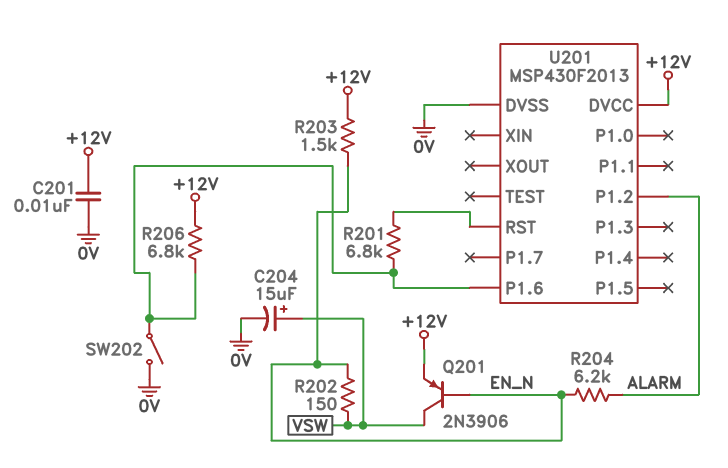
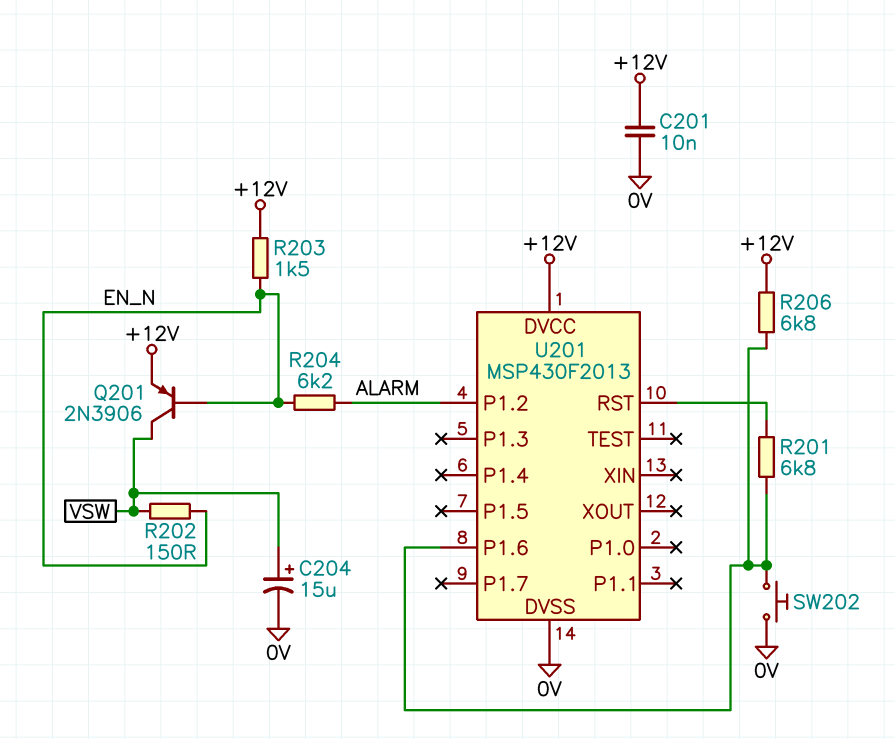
SW202: switch (0V, U201/P1.6) -> button (0V, U201/P1.6)

